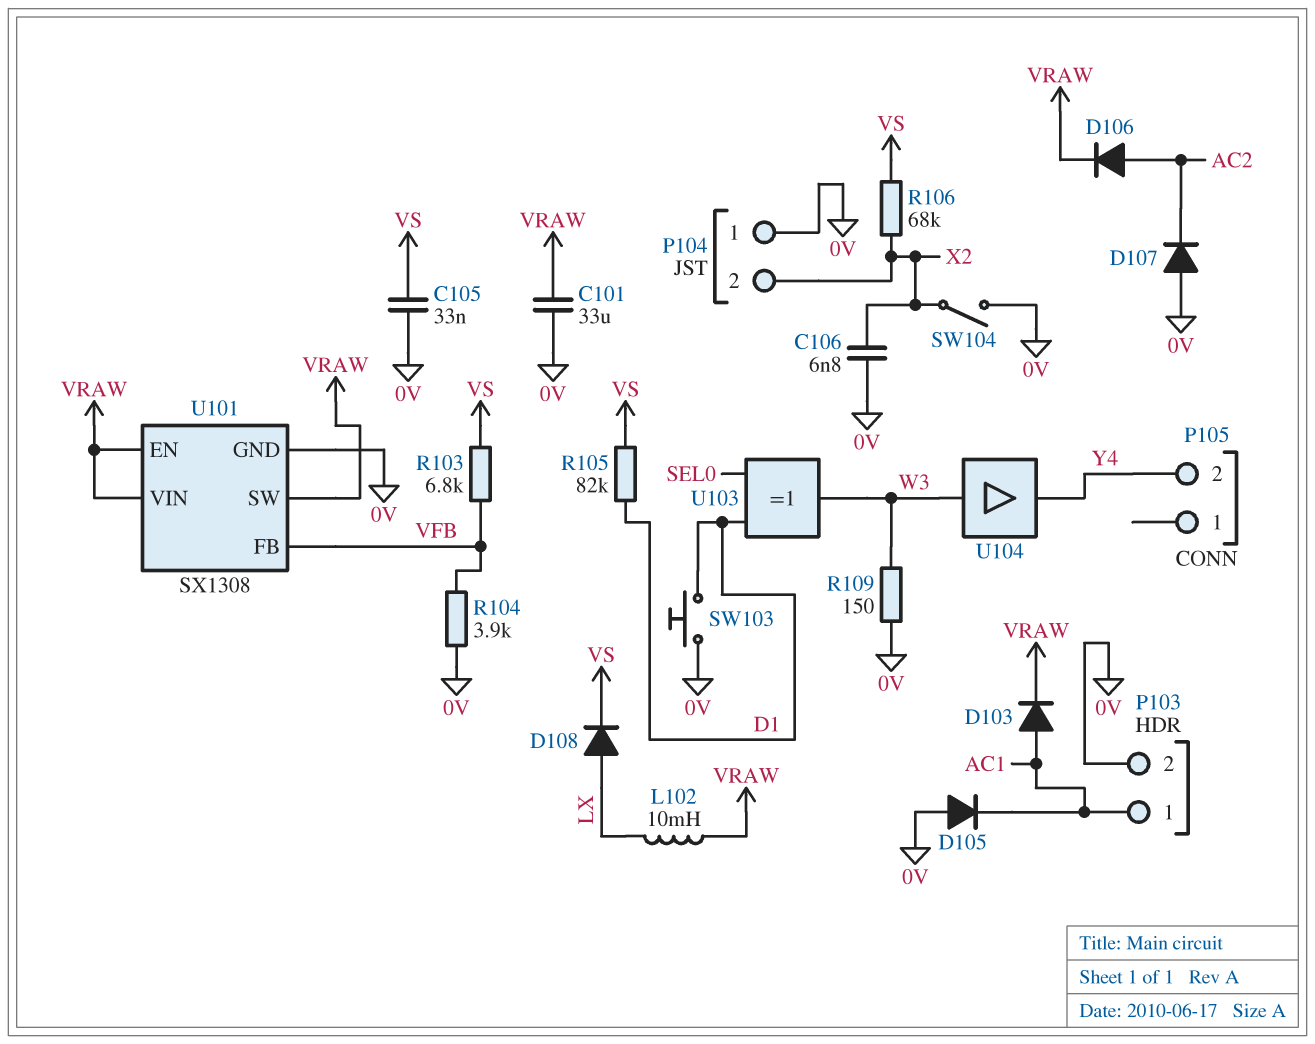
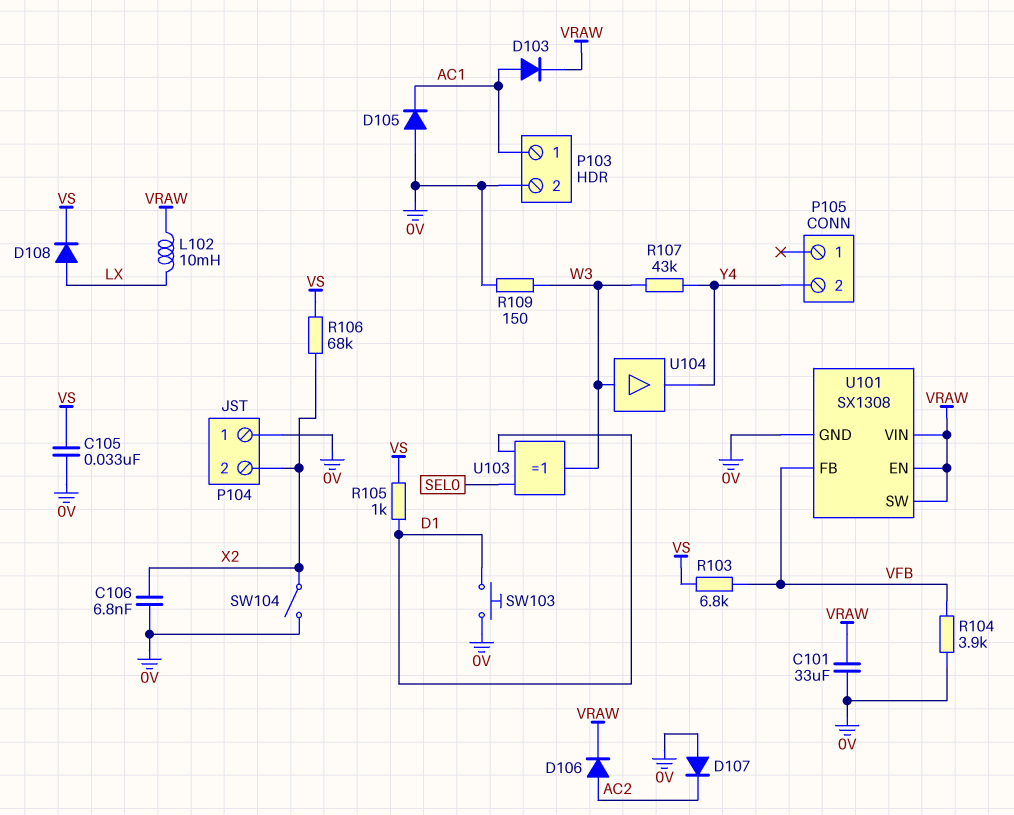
R105: 82k (D1, VS) -> 1k (D1, VS)
R107: none -> 43k (W3, Y4)

